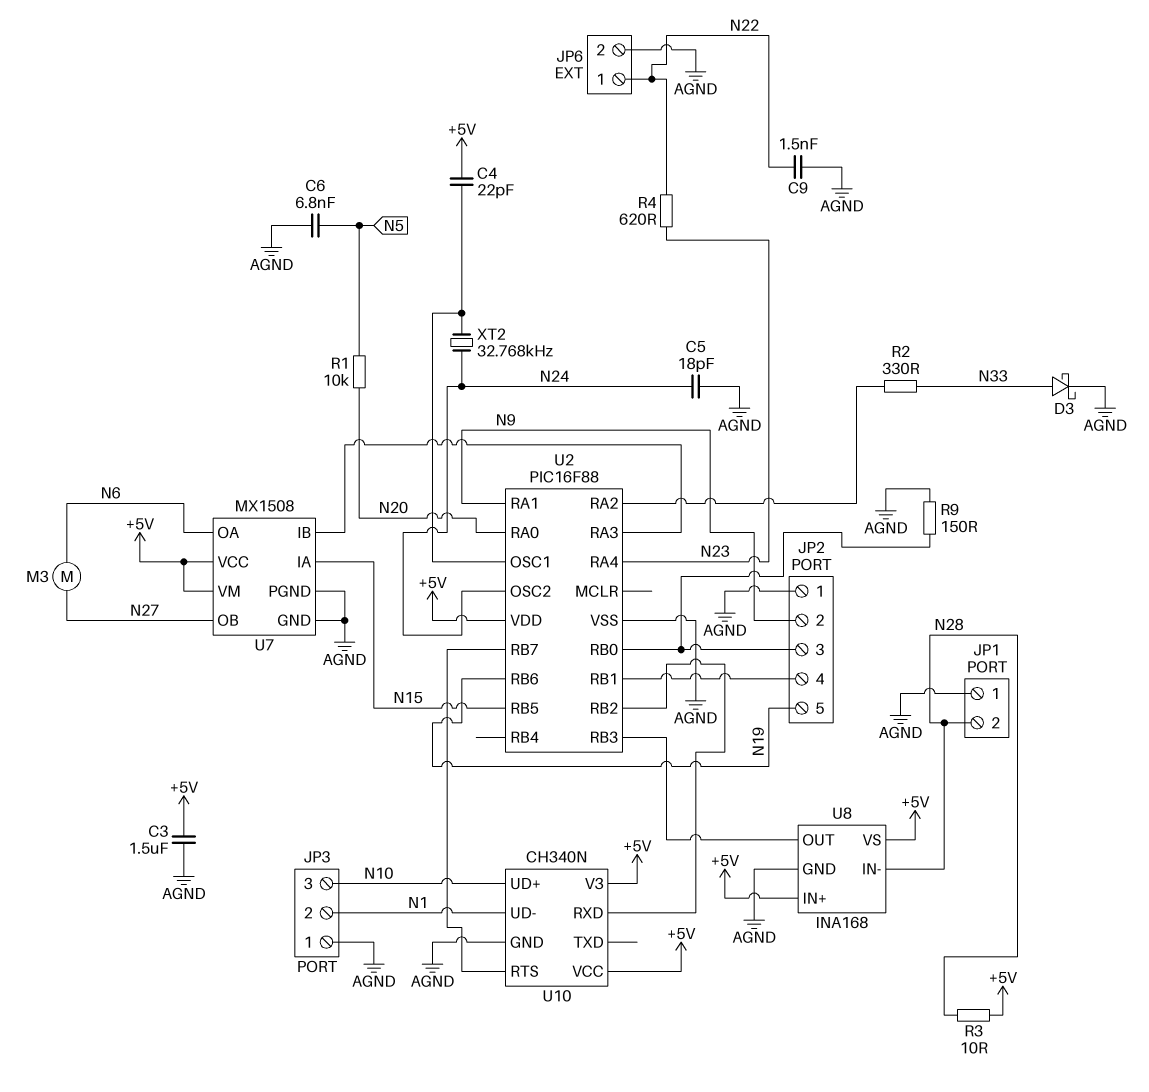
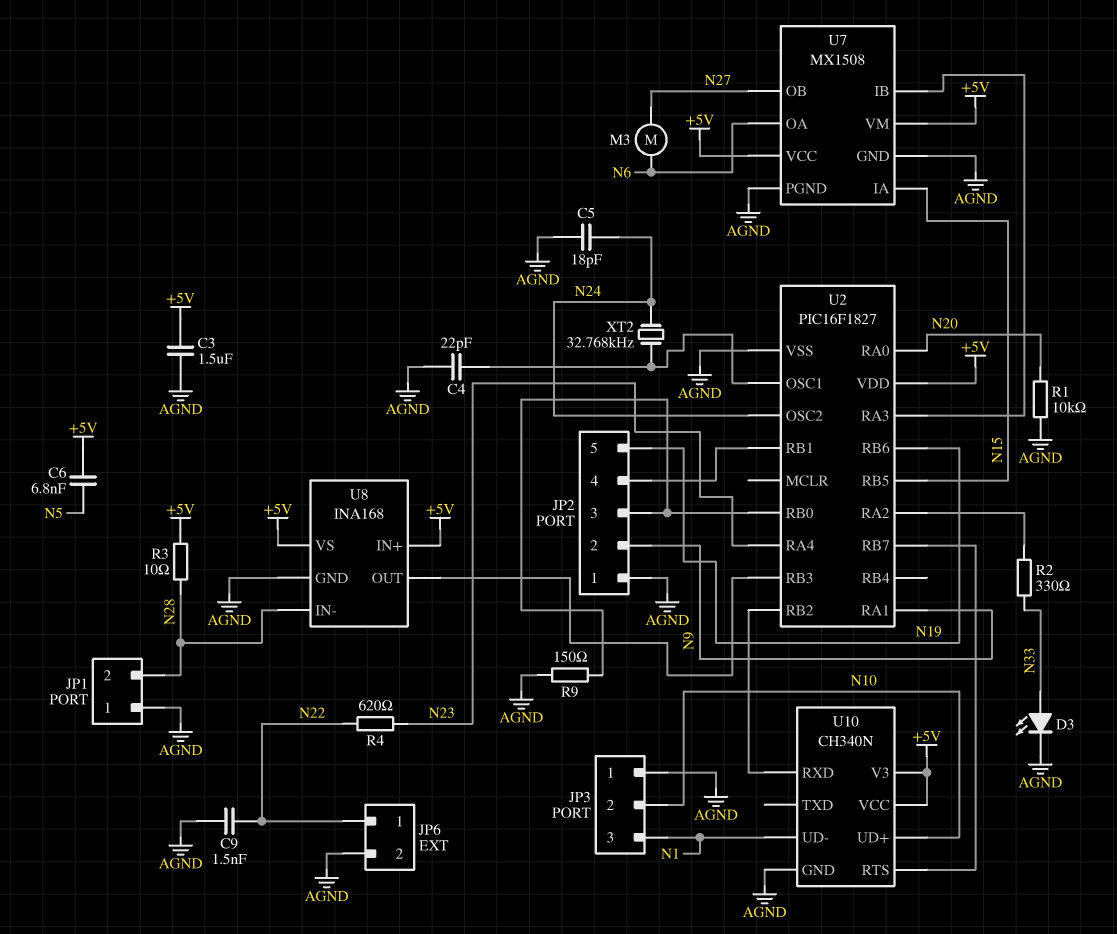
C4: 22pF (+5V, U2/OSC1) -> 22pF (AGND, U2/OSC1)
C6: 6.8nF (AGND, N5) -> 6.8nF (+5V, N5)
D3: schottky (A N33, K AGND) -> LED (A N33, K AGND)
JP3 pin 2: N1 -> N10
JP3 pin 3: N10 -> N1
R1: 10k (N5, N20) -> 10k (AGND, N20)
U2: PIC16F88 -> PIC16F1827

